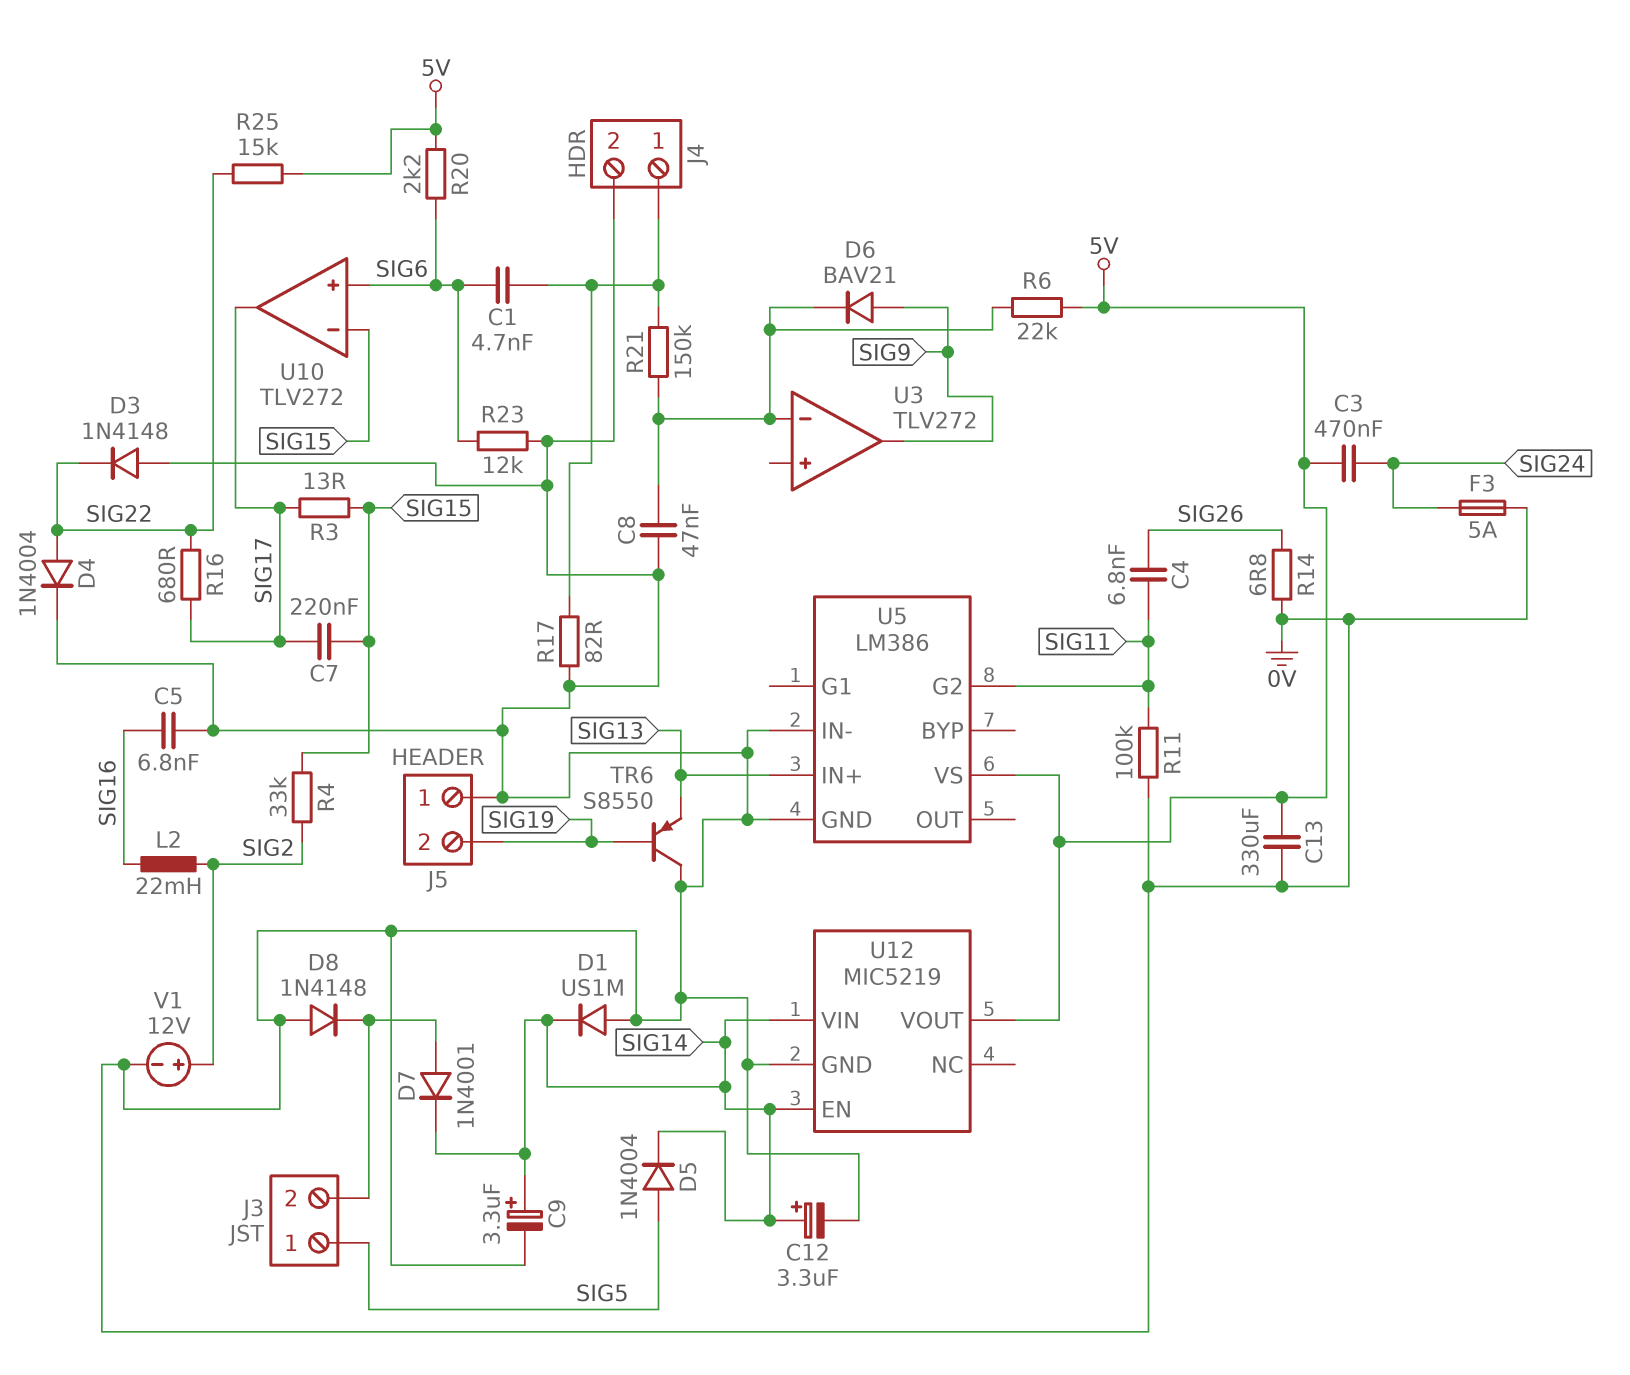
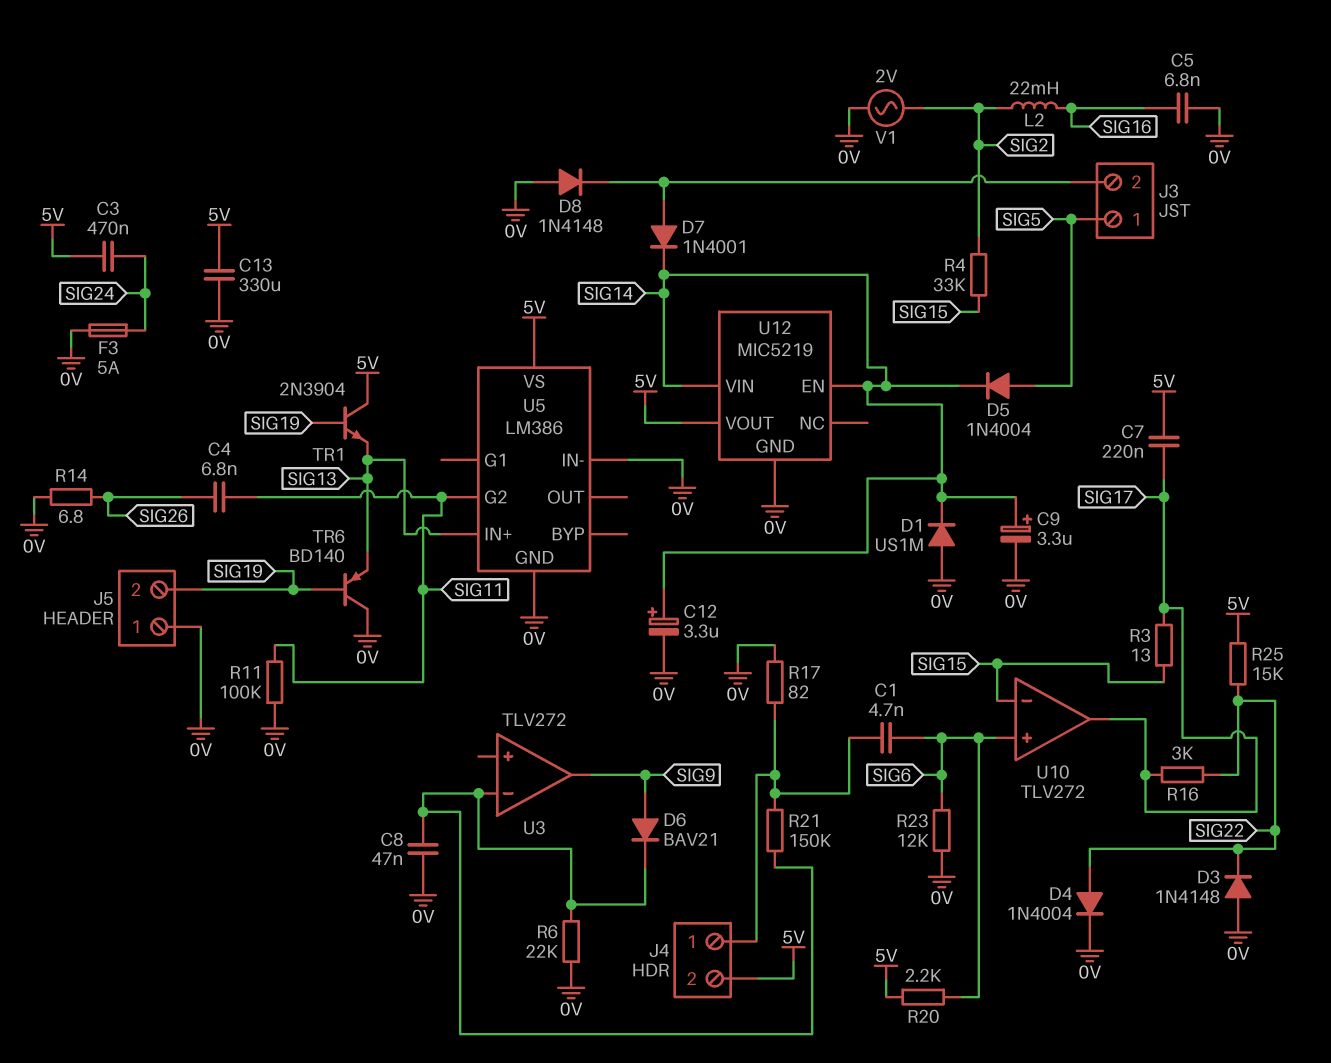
C7: 220nF (SIG15, SIG17) -> 220nF (5V, SIG17)
J4 pin 2: 0V -> 5V
R6: 22k (5V, U3/in-) -> 22k (0V, U3/in-)
R16: 680 (SIG17, SIG22) -> 3k (SIG17, SIG22)
TR1: none -> NPN 2N3904 (B SIG19, C 5V, E SIG13)
TR6: PNP S8550 (B SIG19, C 0V, E SIG13) -> PNP BD140 (B SIG19, C 0V, E SIG13)
V1: 12V (plus SIG2, minus 0V) -> AC 2V (0V, SIG2)

